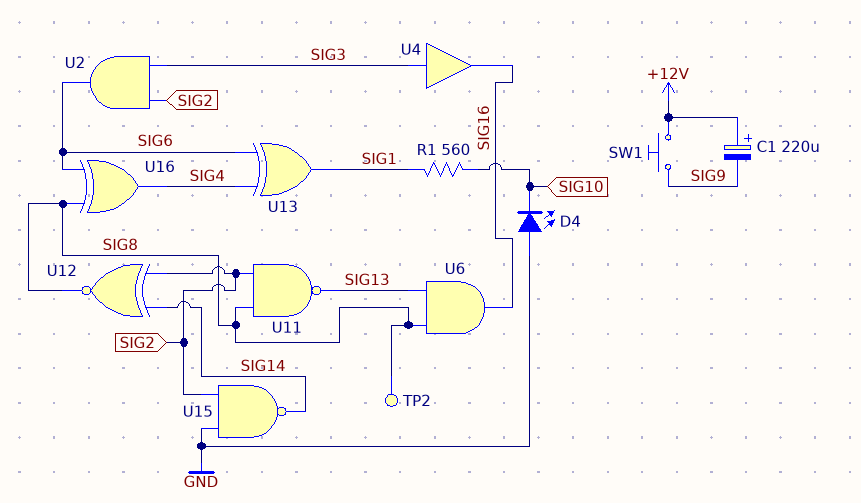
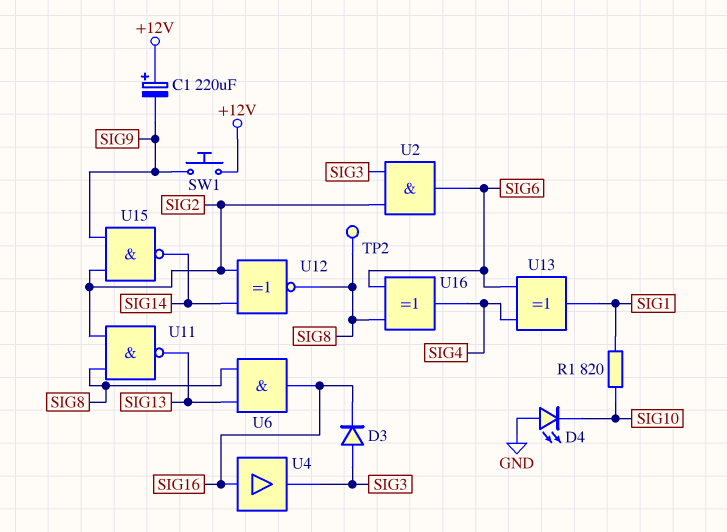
D3: none -> diode (A SIG3, K SIG16)
R1: 560 (SIG1, SIG10) -> 820 (SIG1, SIG10)
U4: buffer (in SIG3, out SIG16) -> buffer (in SIG16, out SIG3)
U15: NAND (in GND, in SIG2, out SIG14) -> NAND (in SIG2, in SIG9, out SIG14)

